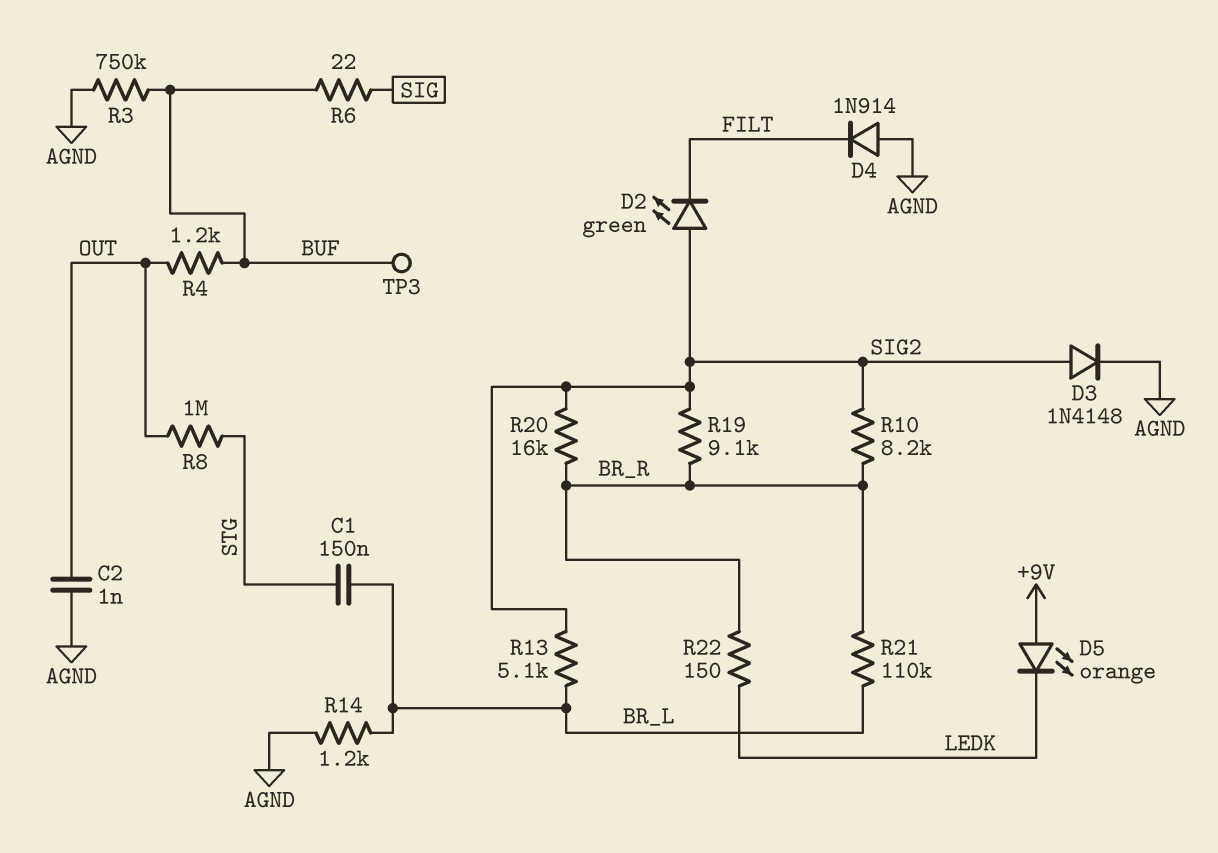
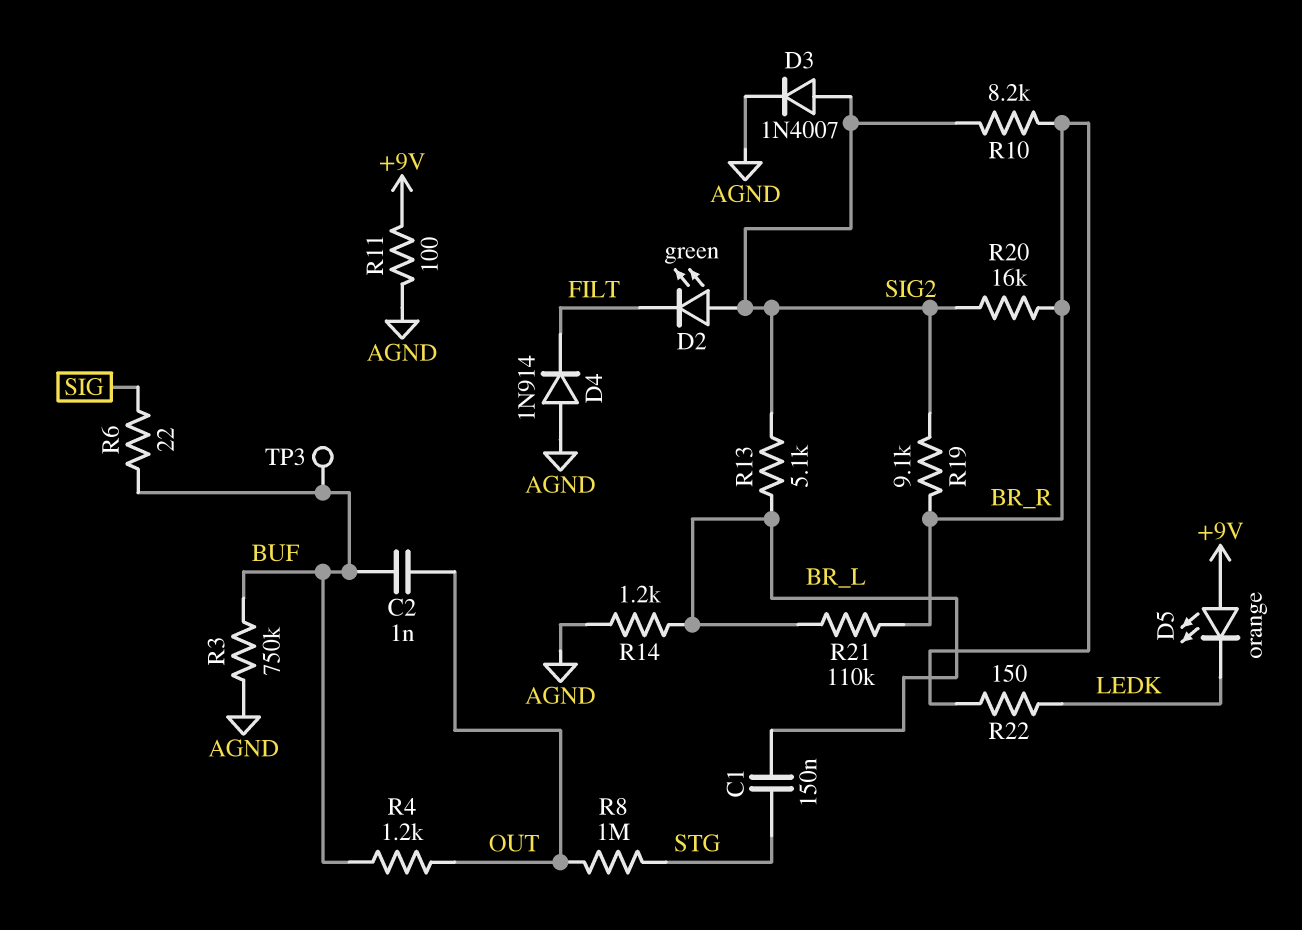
C2: 1nF (AGND, OUT) -> 1nF (BUF, OUT)
D3: diode 1N4148 (A SIG2, K AGND) -> diode 1N4007 (A SIG2, K AGND)
R11: none -> 100 (+9V, AGND)

